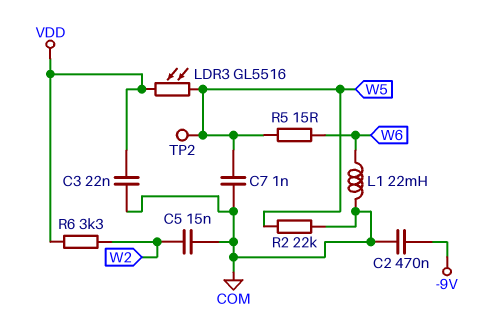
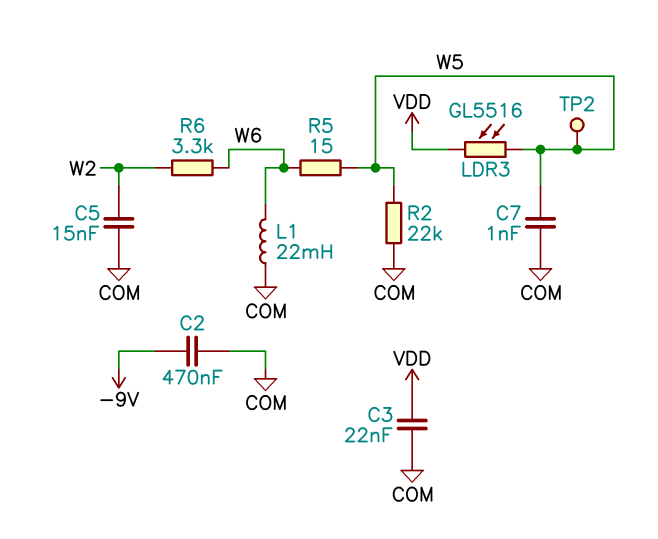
R6: 3.3k (VDD, W2) -> 3.3k (W2, W6)

